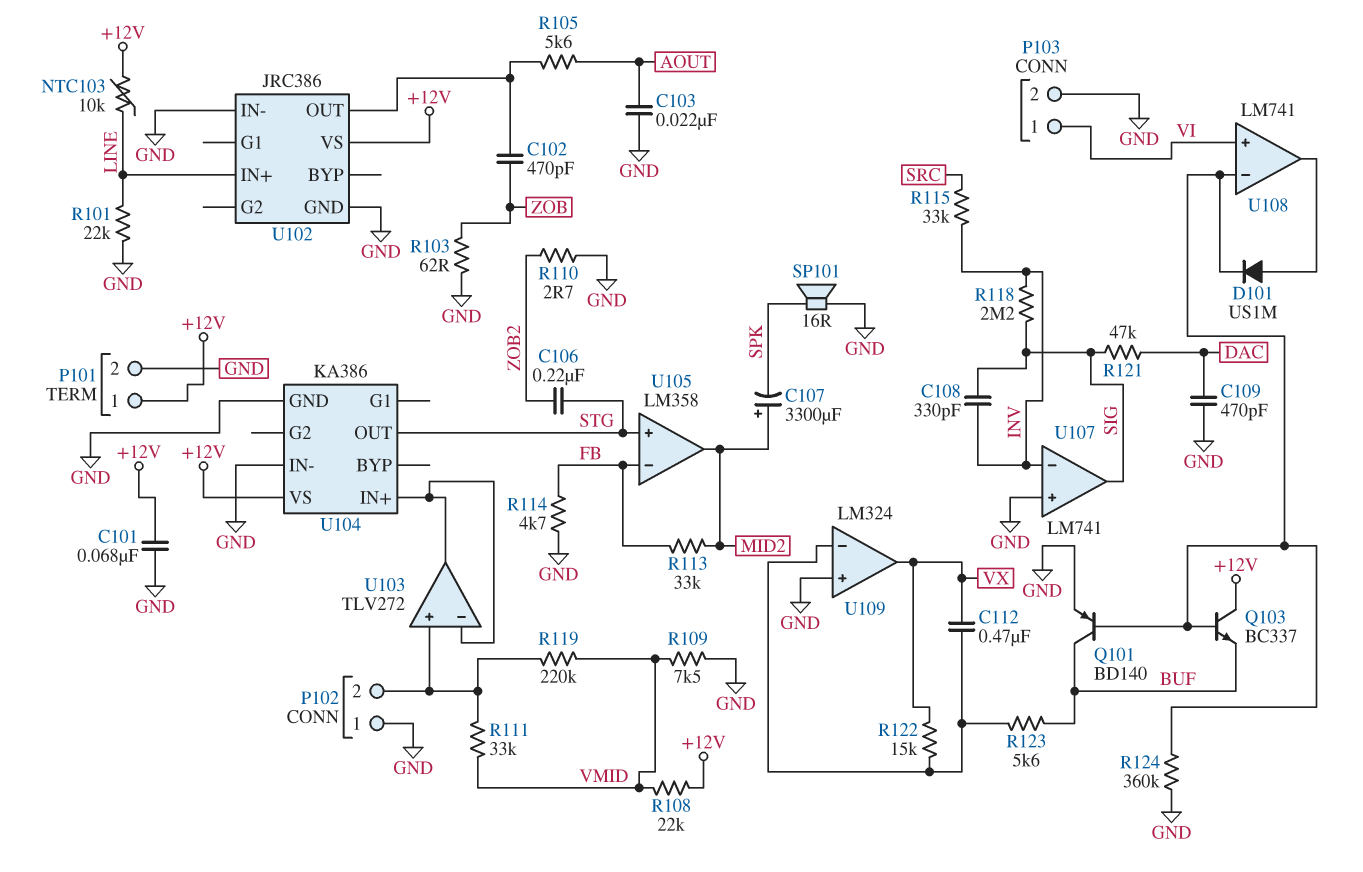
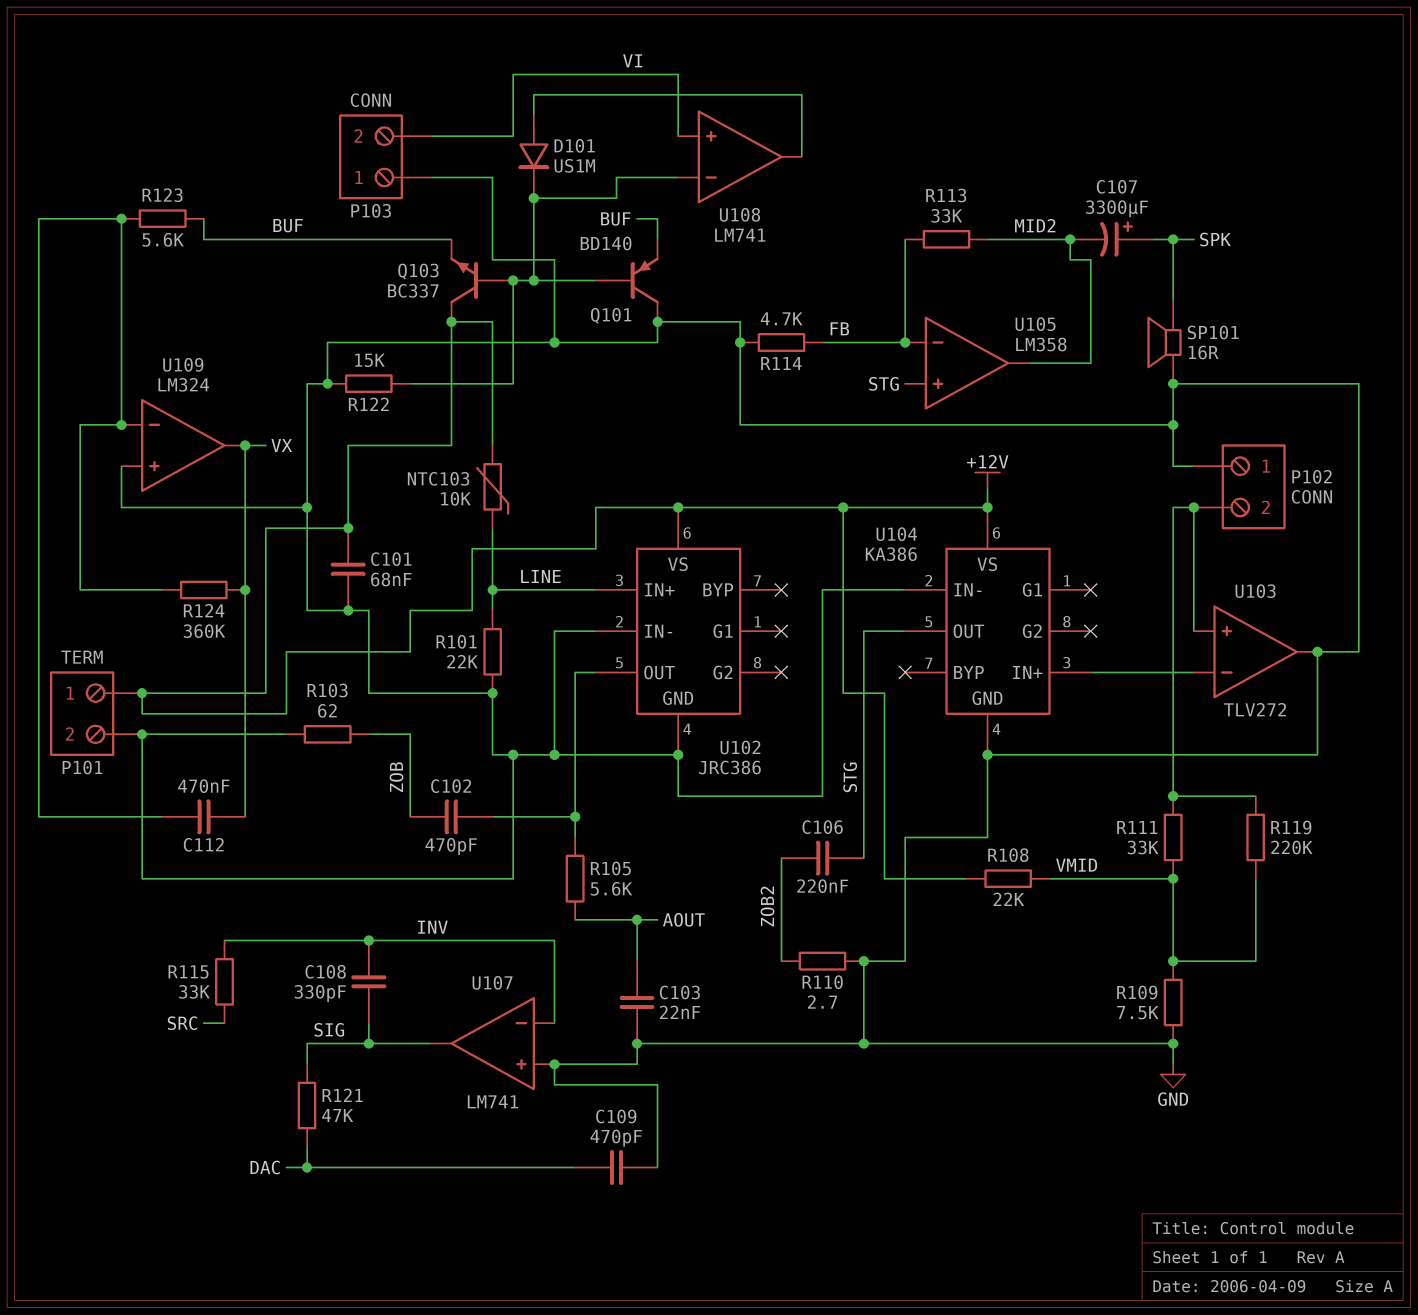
C107: 3300uF (plus MID2, minus SPK) -> 3300uF (plus SPK, minus MID2)
P103 pin 1: VI -> GND
P103 pin 2: GND -> VI
Q101: PNP BD140 (B U108/in-, C BUF, E GND) -> PNP BD140 (B U108/in-, C GND, E BUF)
R118: 2.2M (INV, SIG) -> none
R122: 15k (U109/in-, VX) -> 15k (GND, U108/in-)
R124: 360k (GND, U108/in-) -> 360k (U109/in-, VX)
U103 pin out: U103/in- -> GND

